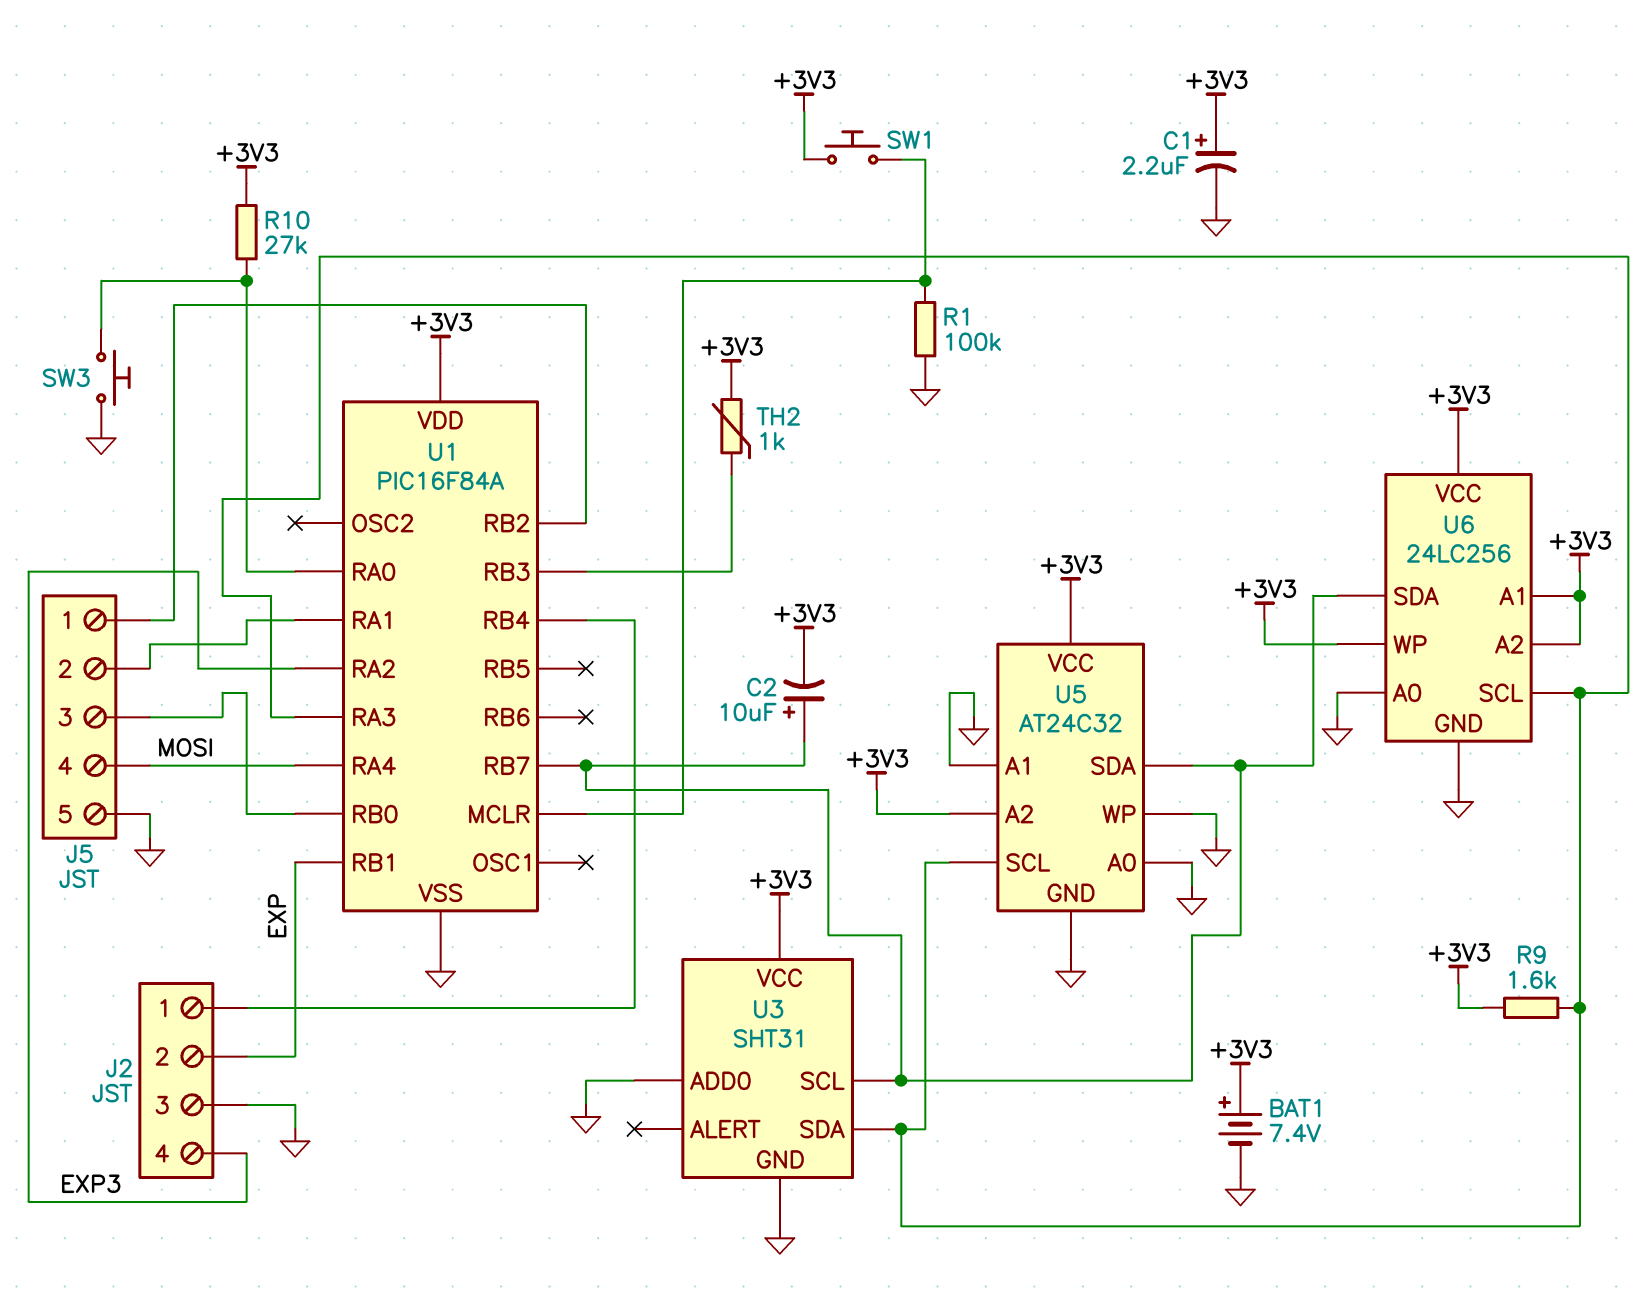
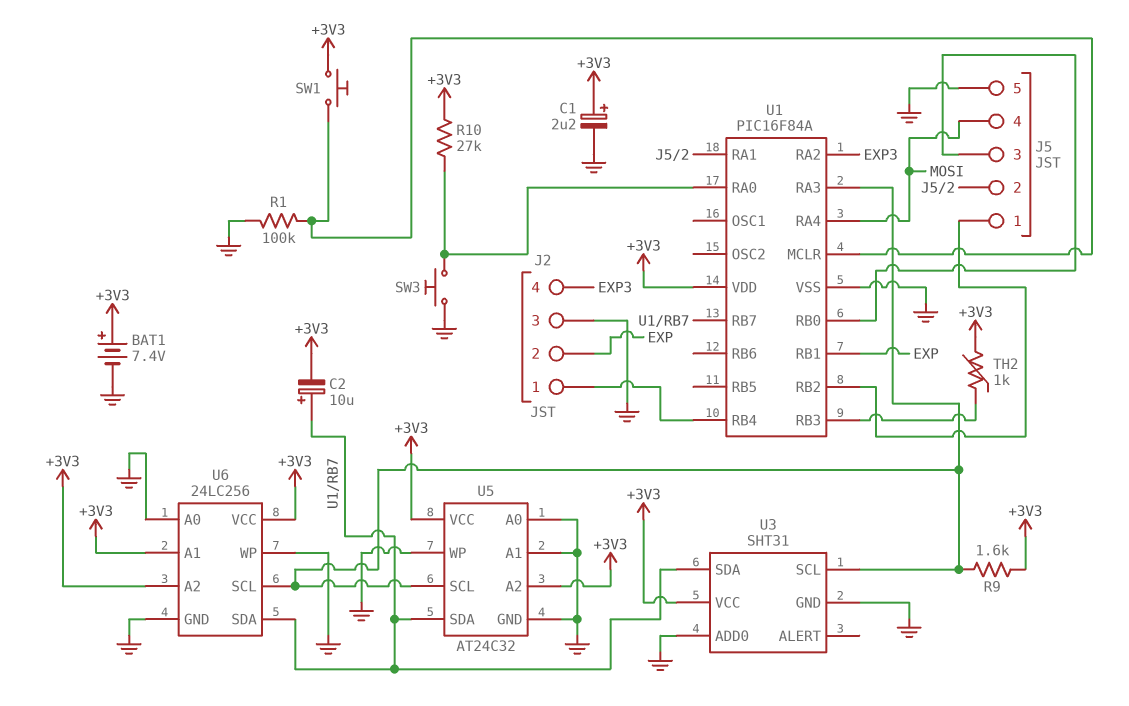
U3 pin SCL: U1/RB7 -> U1/RA3
U3 pin SDA: U1/RA3 -> U1/RB7
U6 pin WP: +3V3 -> GND

